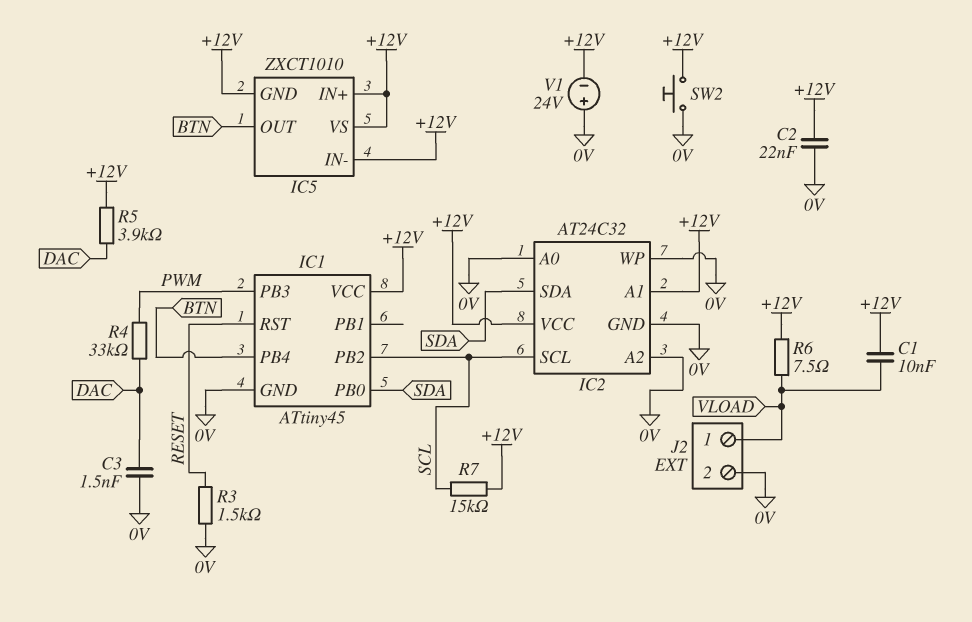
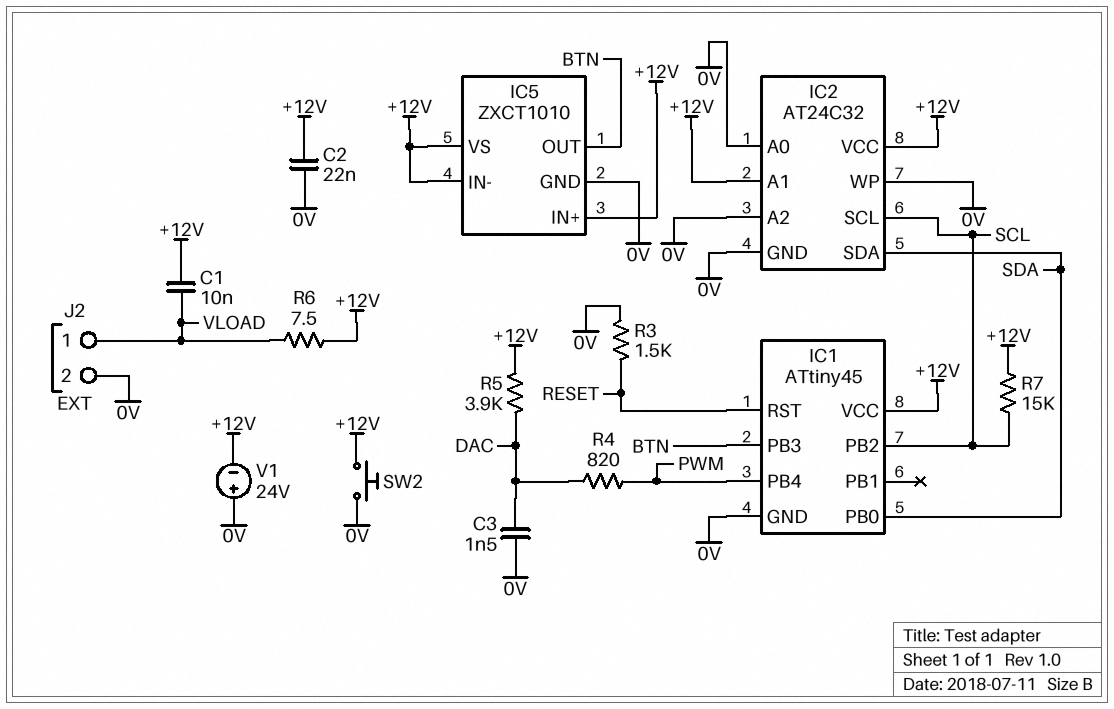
IC1 pin PB3: PWM -> BTN
IC1 pin PB4: BTN -> PWM
IC5 pin GND: +12V -> 0V
R4: 33k (DAC, PWM) -> 820 (DAC, PWM)

